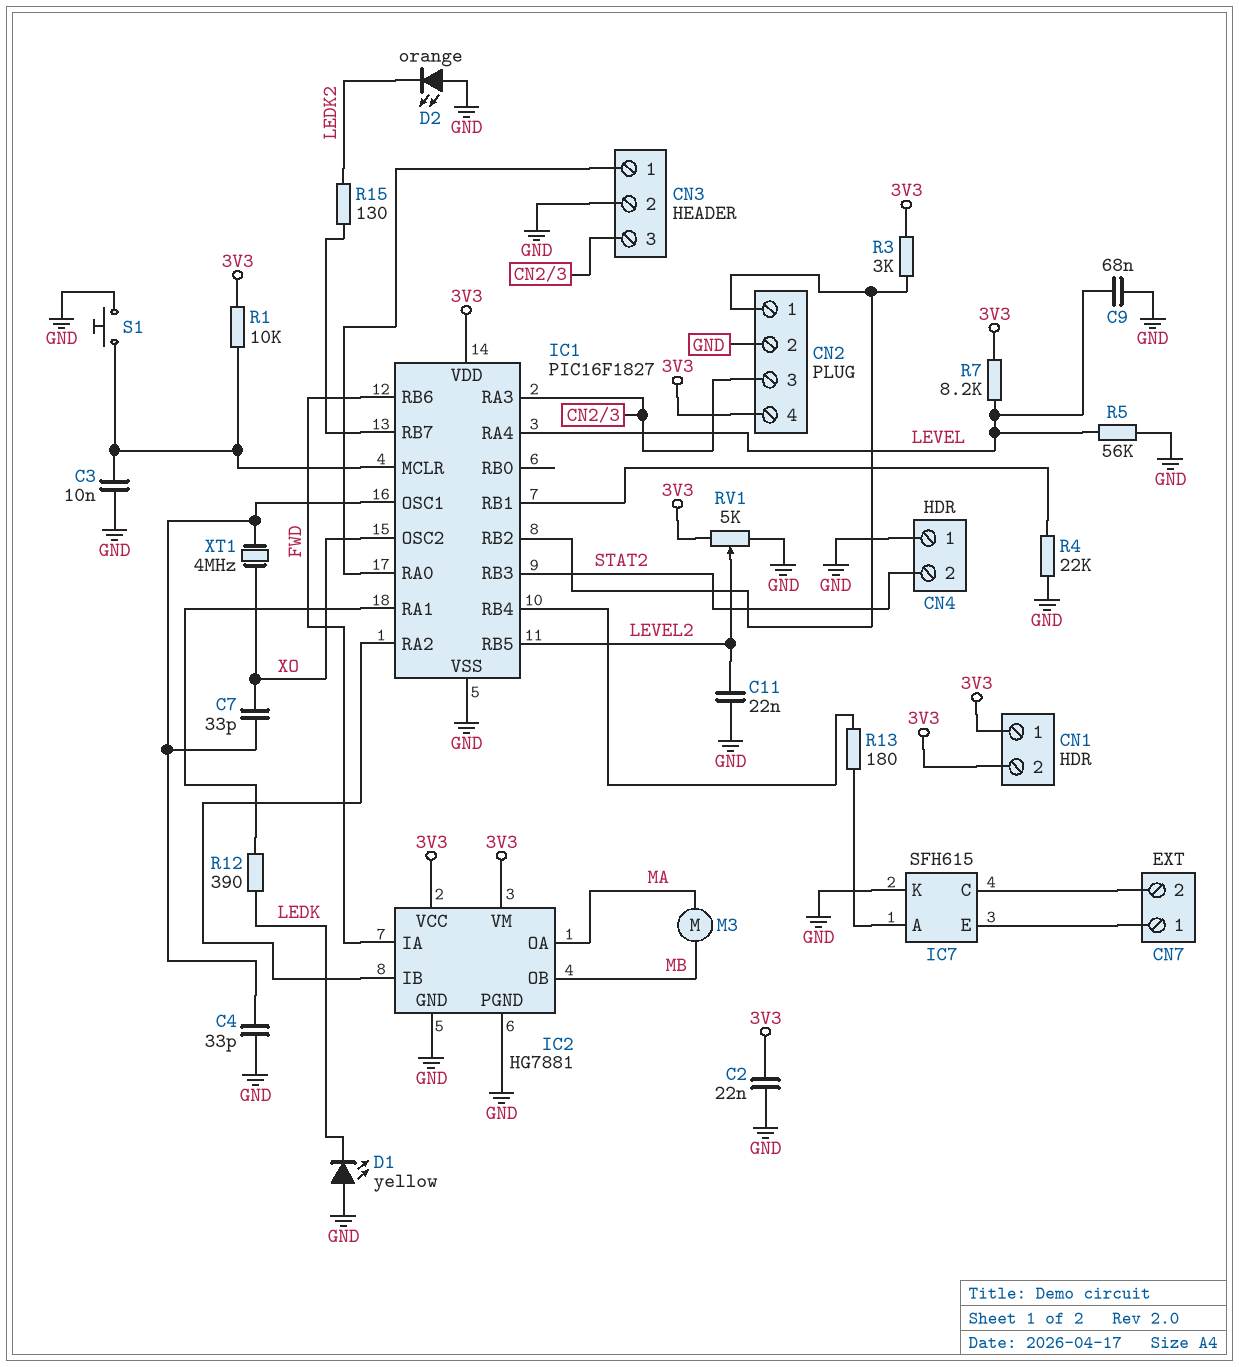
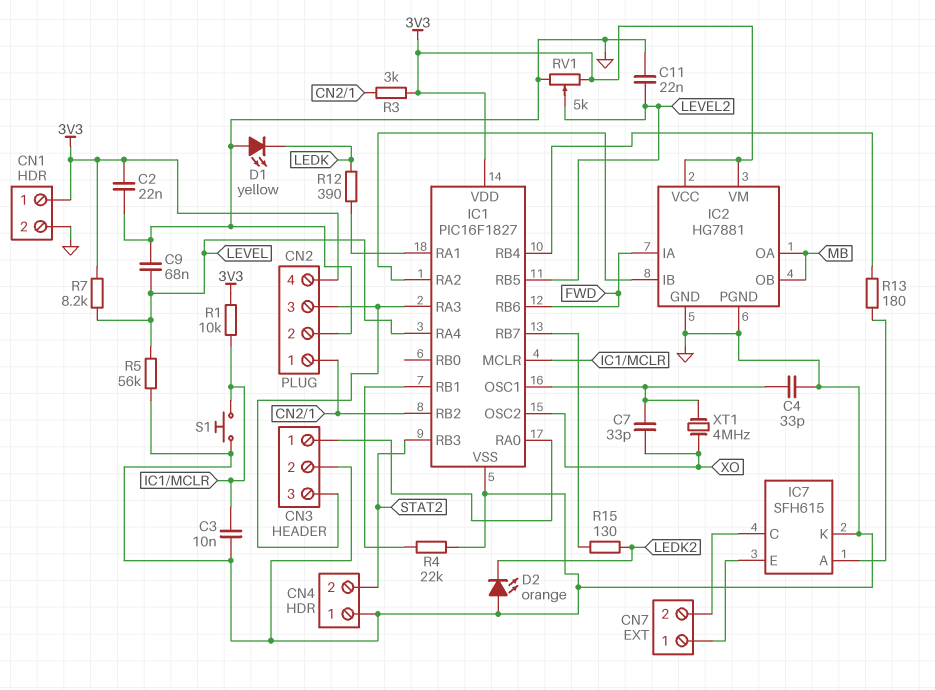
CN1 pin 2: 3V3 -> GND
IC2 pin OA: MA -> MB
M3: motor (MA, MB) -> none

